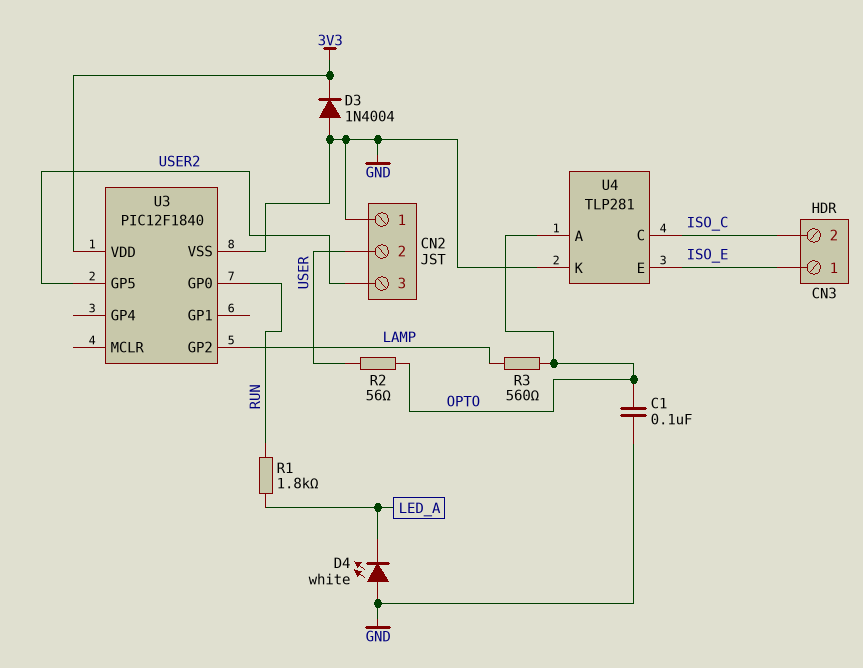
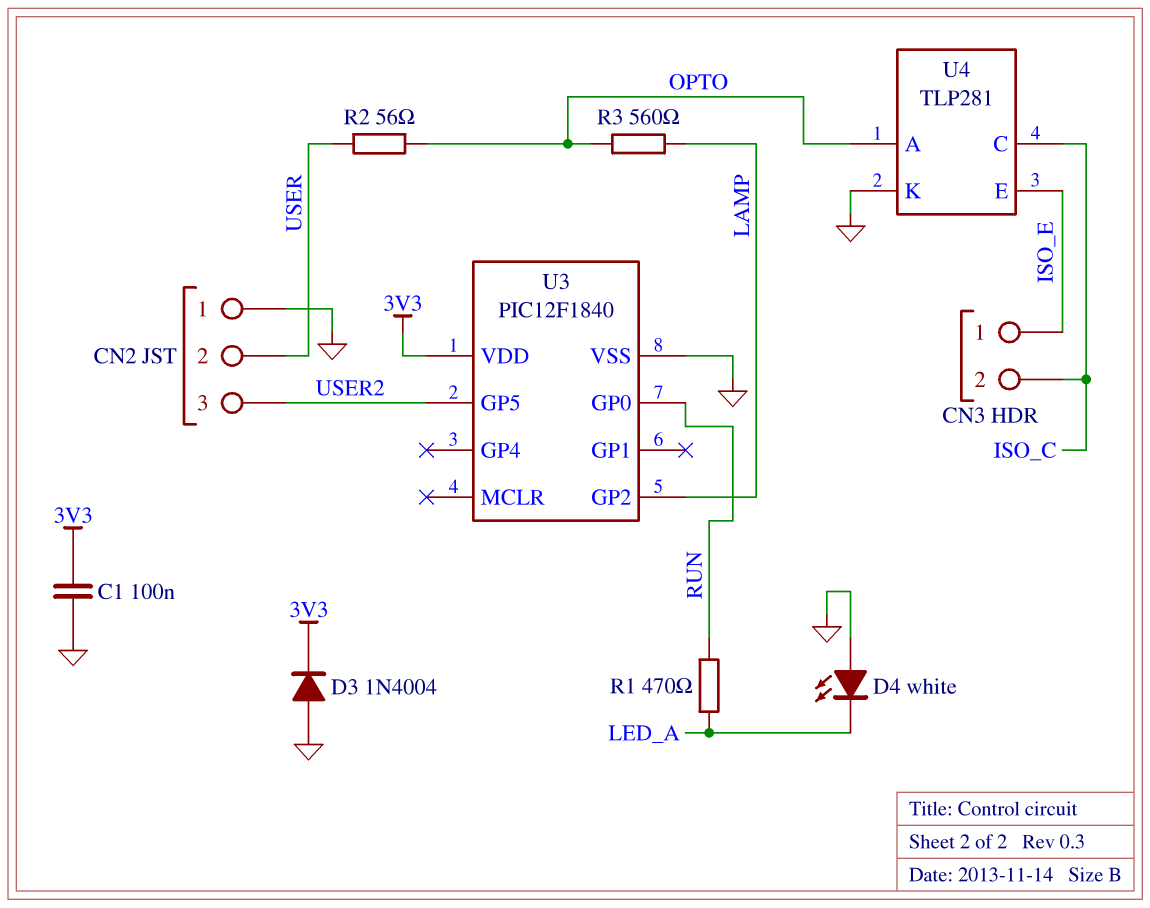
C1: 100nF (GND, OPTO) -> 100nF (3V3, GND)
R1: 1.8k (LED_A, RUN) -> 470 (LED_A, RUN)

